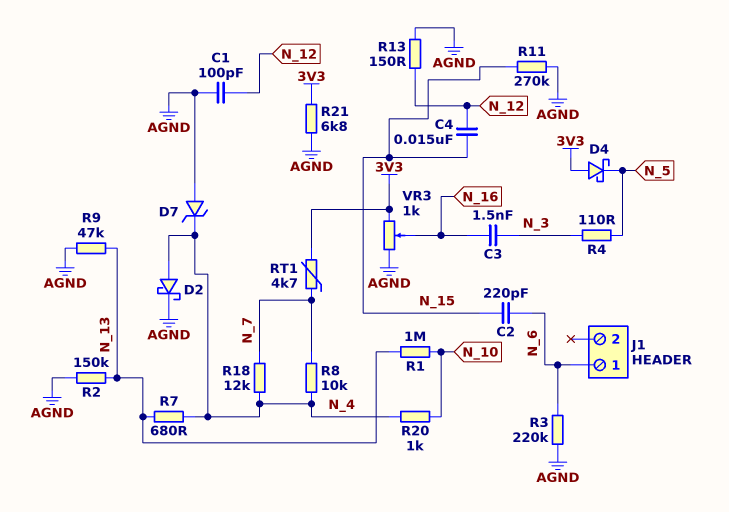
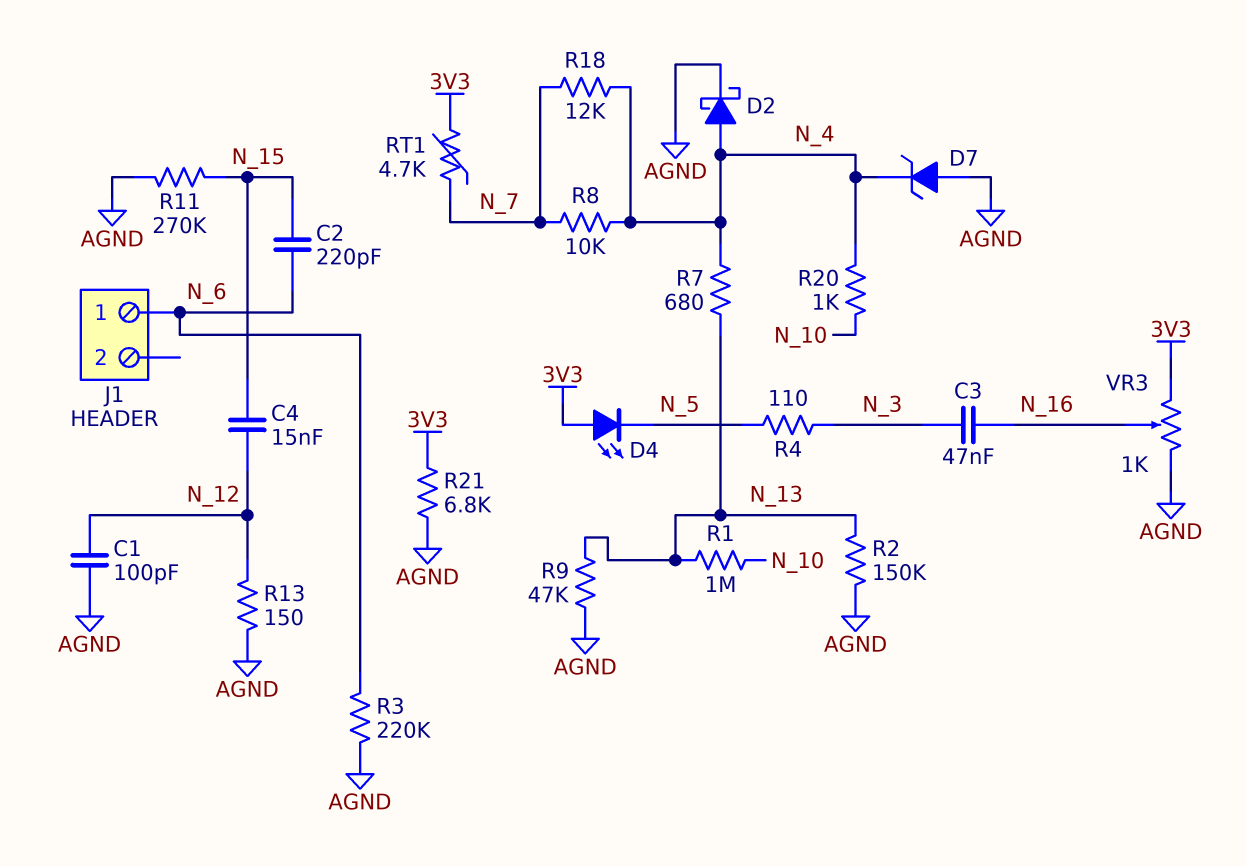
C3: 1.5nF (N_3, N_16) -> 47nF (N_3, N_16)
D4: schottky (A 3V3, K N_5) -> LED (A 3V3, K N_5)

